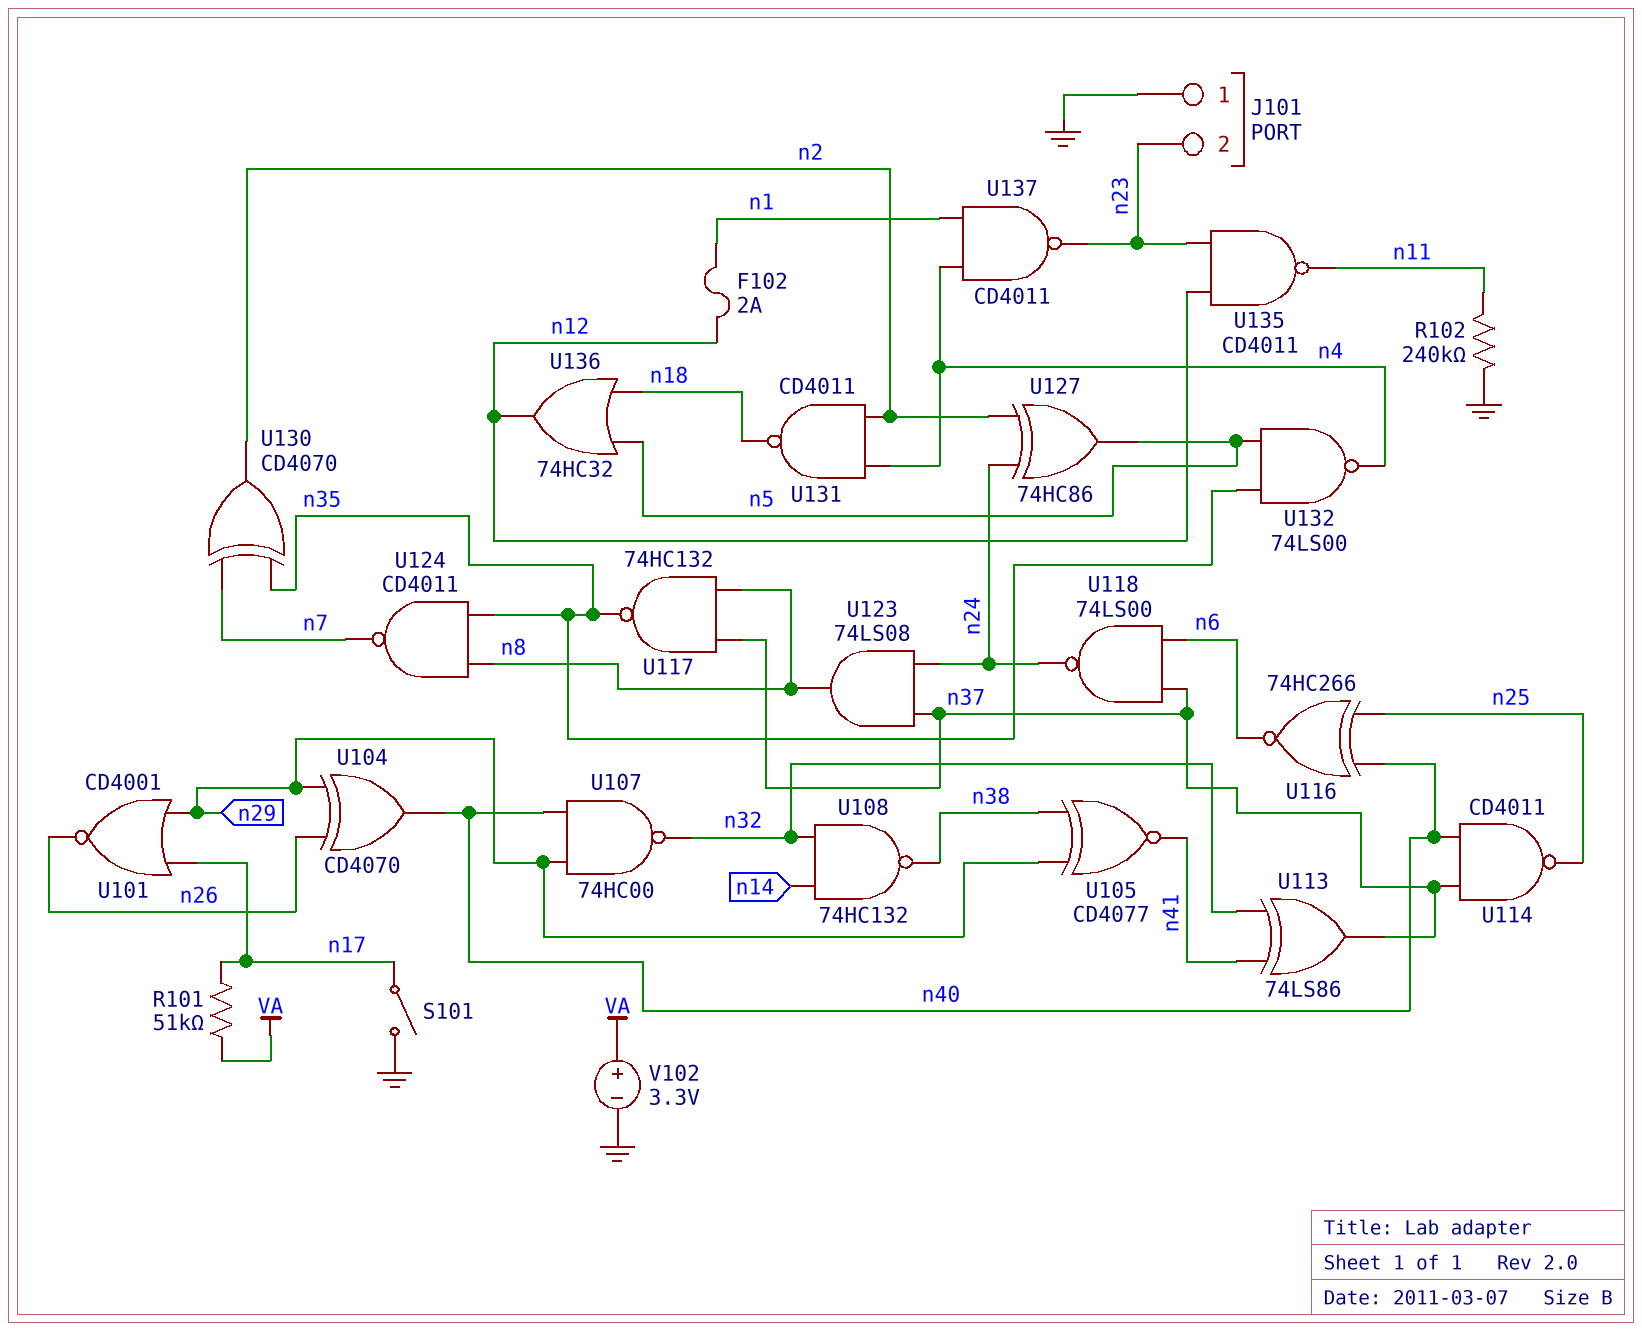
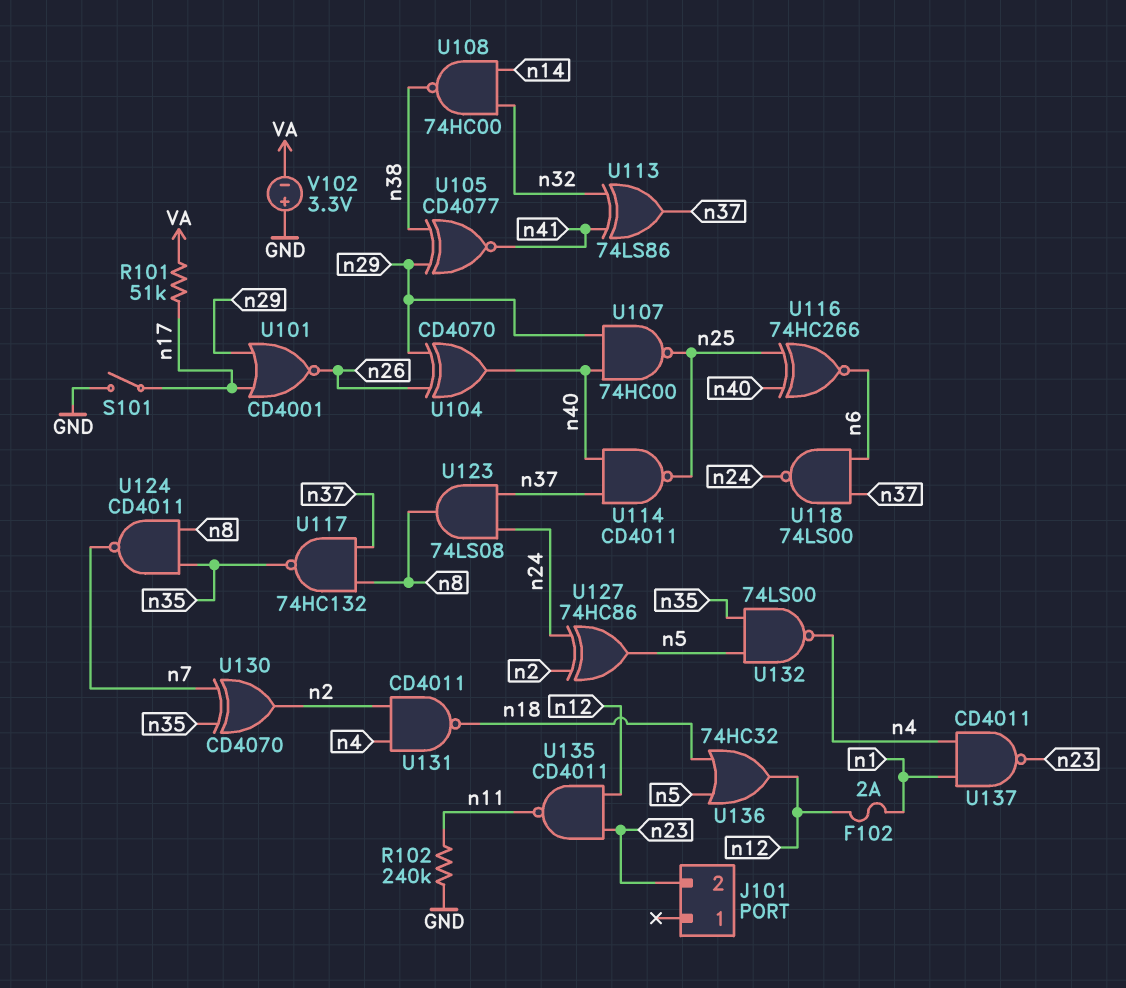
J101 pin 1: GND -> none
U107: NAND 74HC00 (in n29, in n40, out n32) -> NAND 74HC00 (in n29, in n40, out n25)
U108: NAND 74HC132 (in n14, in n32, out n38) -> NAND 74HC00 (in n14, in n32, out n38)
V102: 3.3V (plus VA, minus GND) -> 3.3V (plus GND, minus VA)

